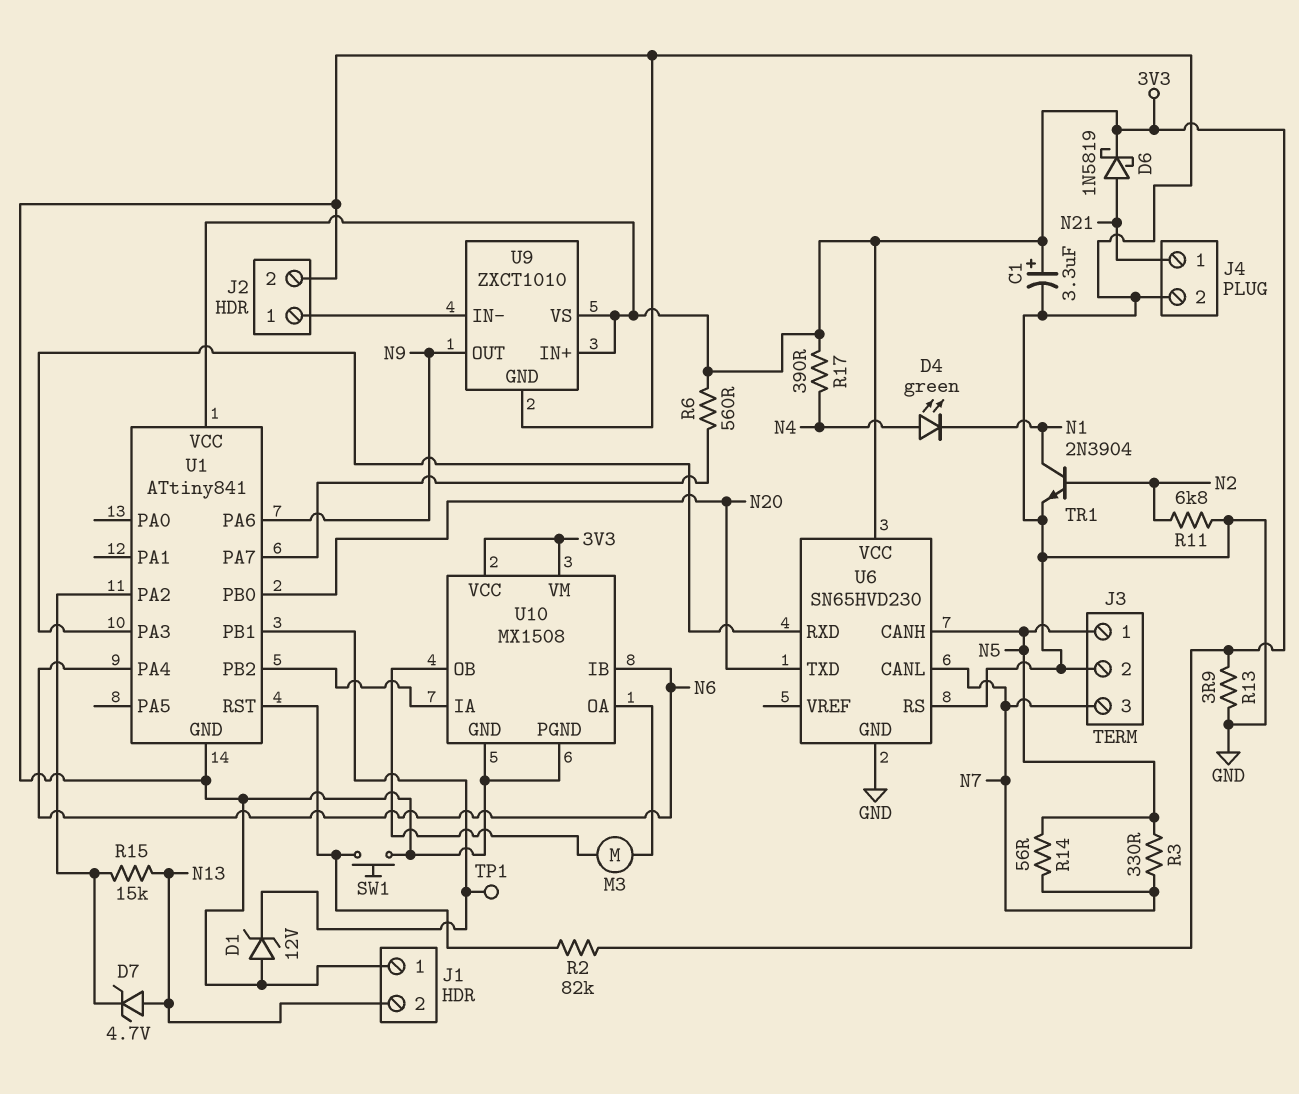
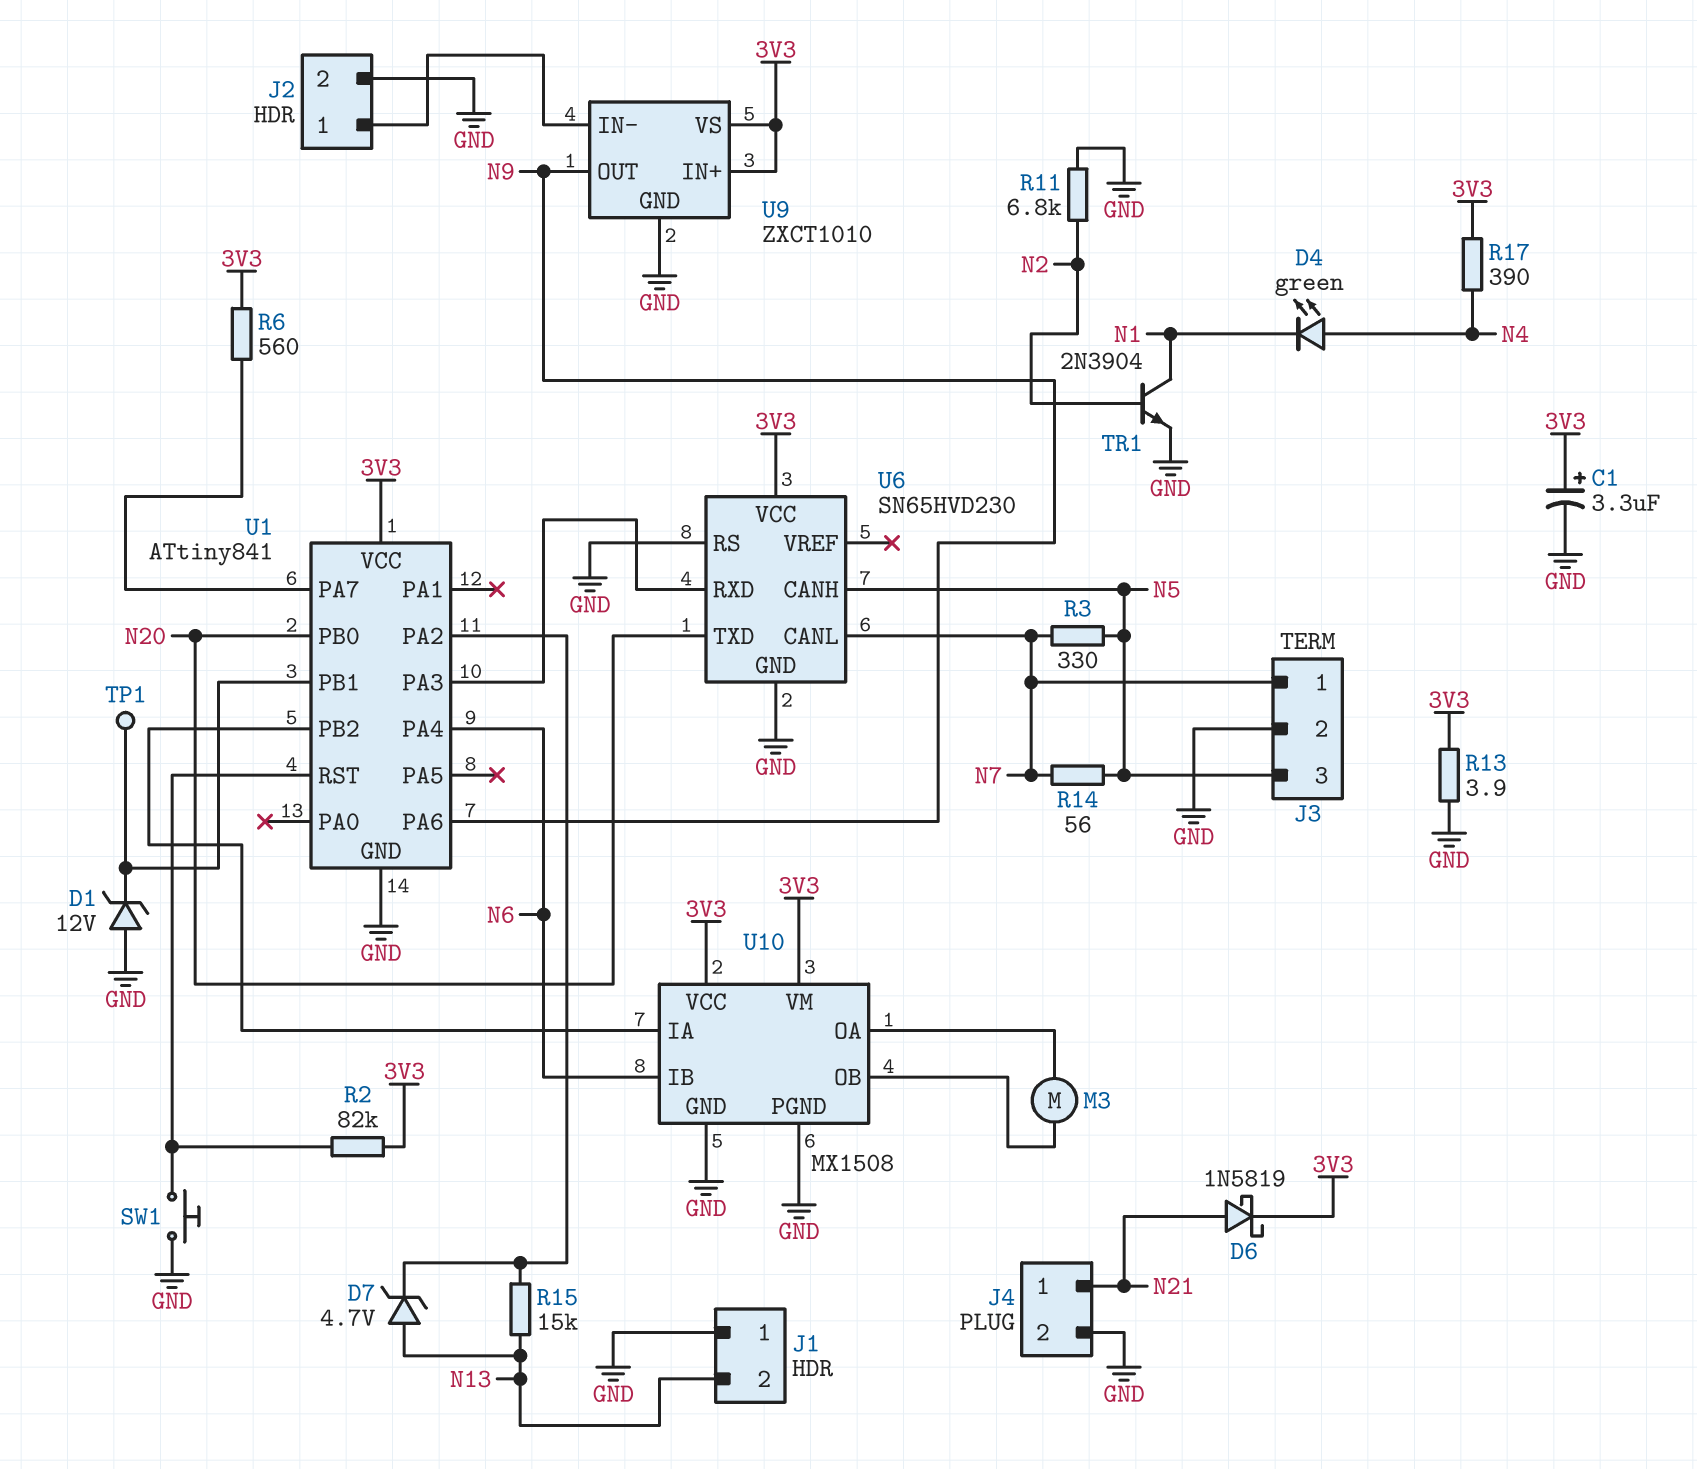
J3 pin 1: N5 -> N7
J3 pin 3: N7 -> N5

